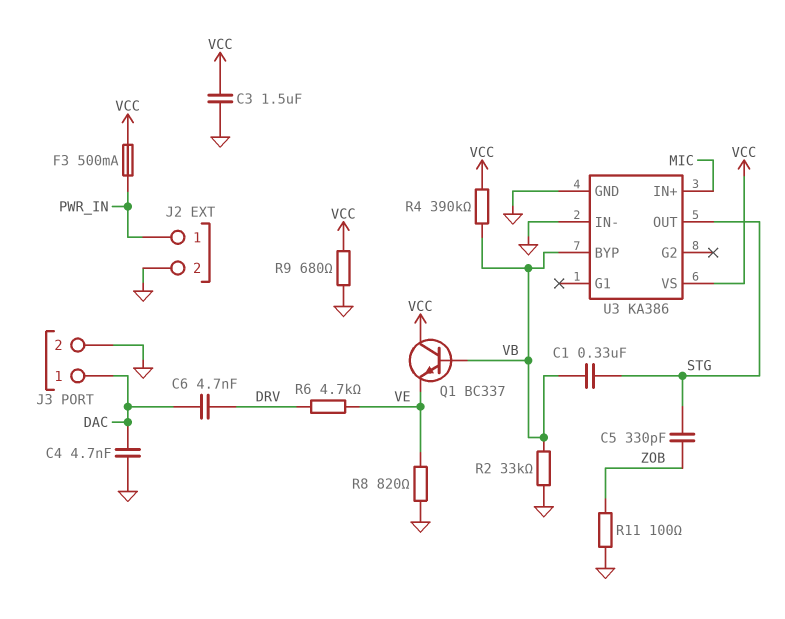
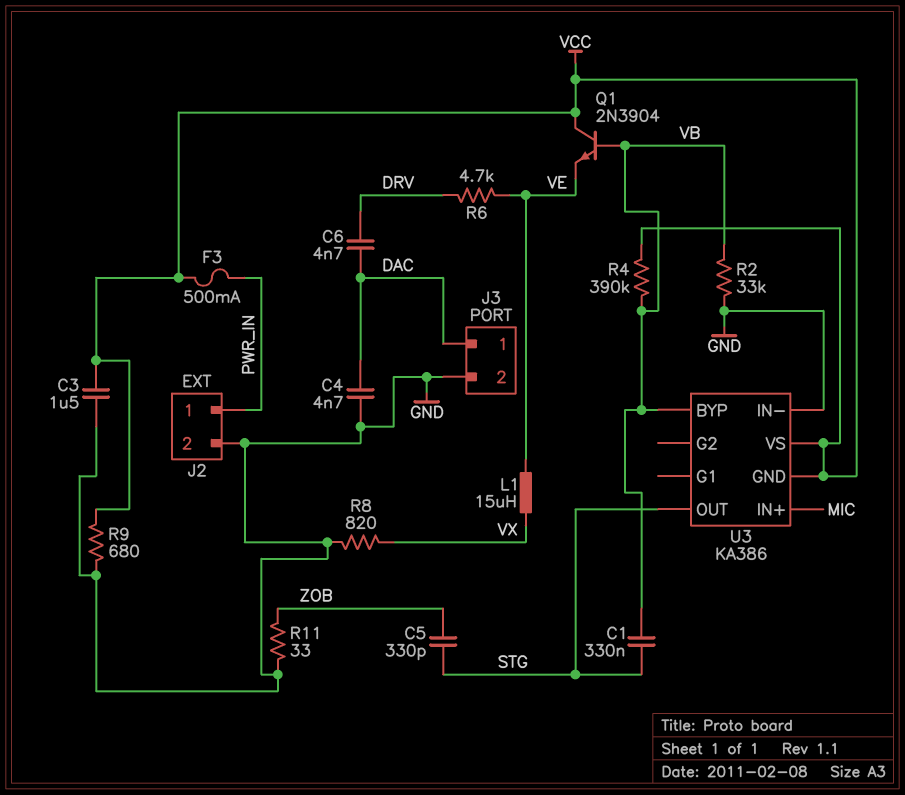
L1: none -> 15uH (VE, VX)
Q1: NPN BC337 (B VB, C VCC, E VE) -> NPN 2N3904 (B VB, C VCC, E VE)
R8: 820 (GND, VE) -> 820 (GND, VX)
R11: 100 (GND, ZOB) -> 33 (GND, ZOB)
U3 pin GND: GND -> VCC

